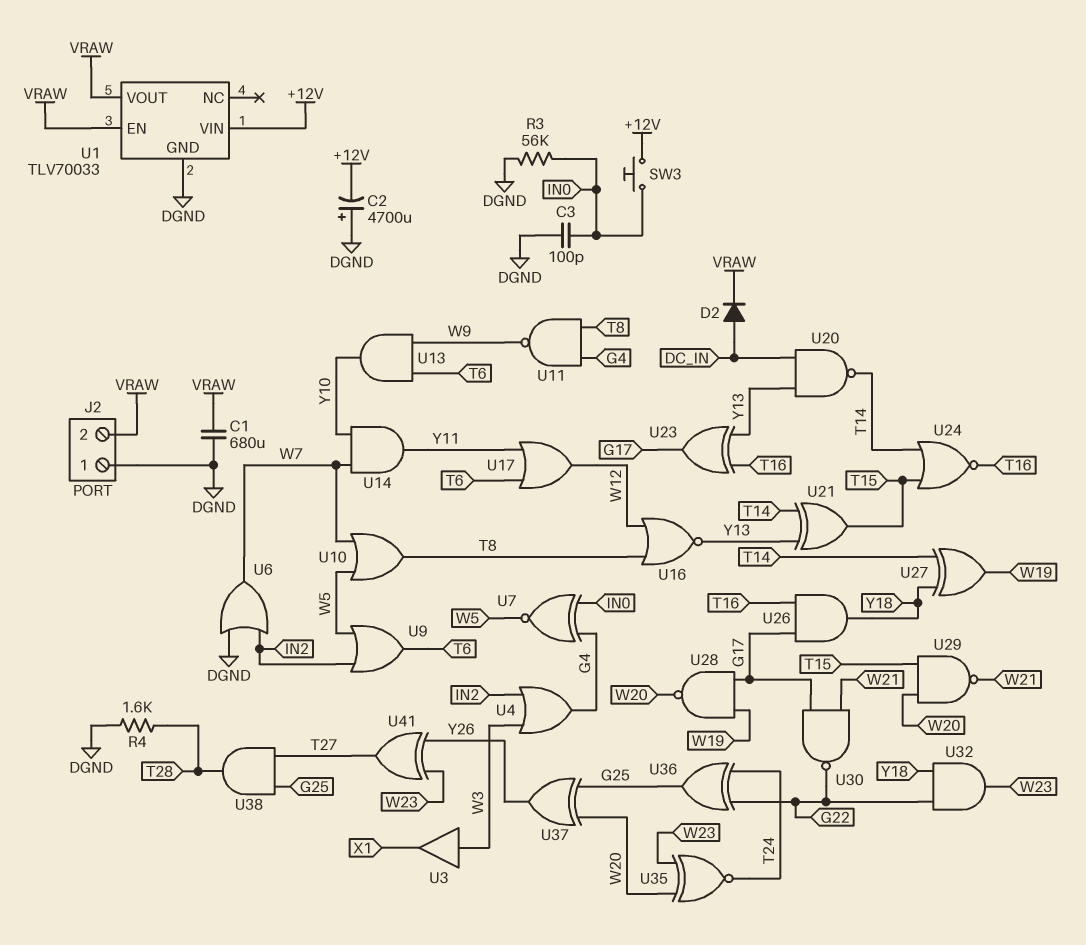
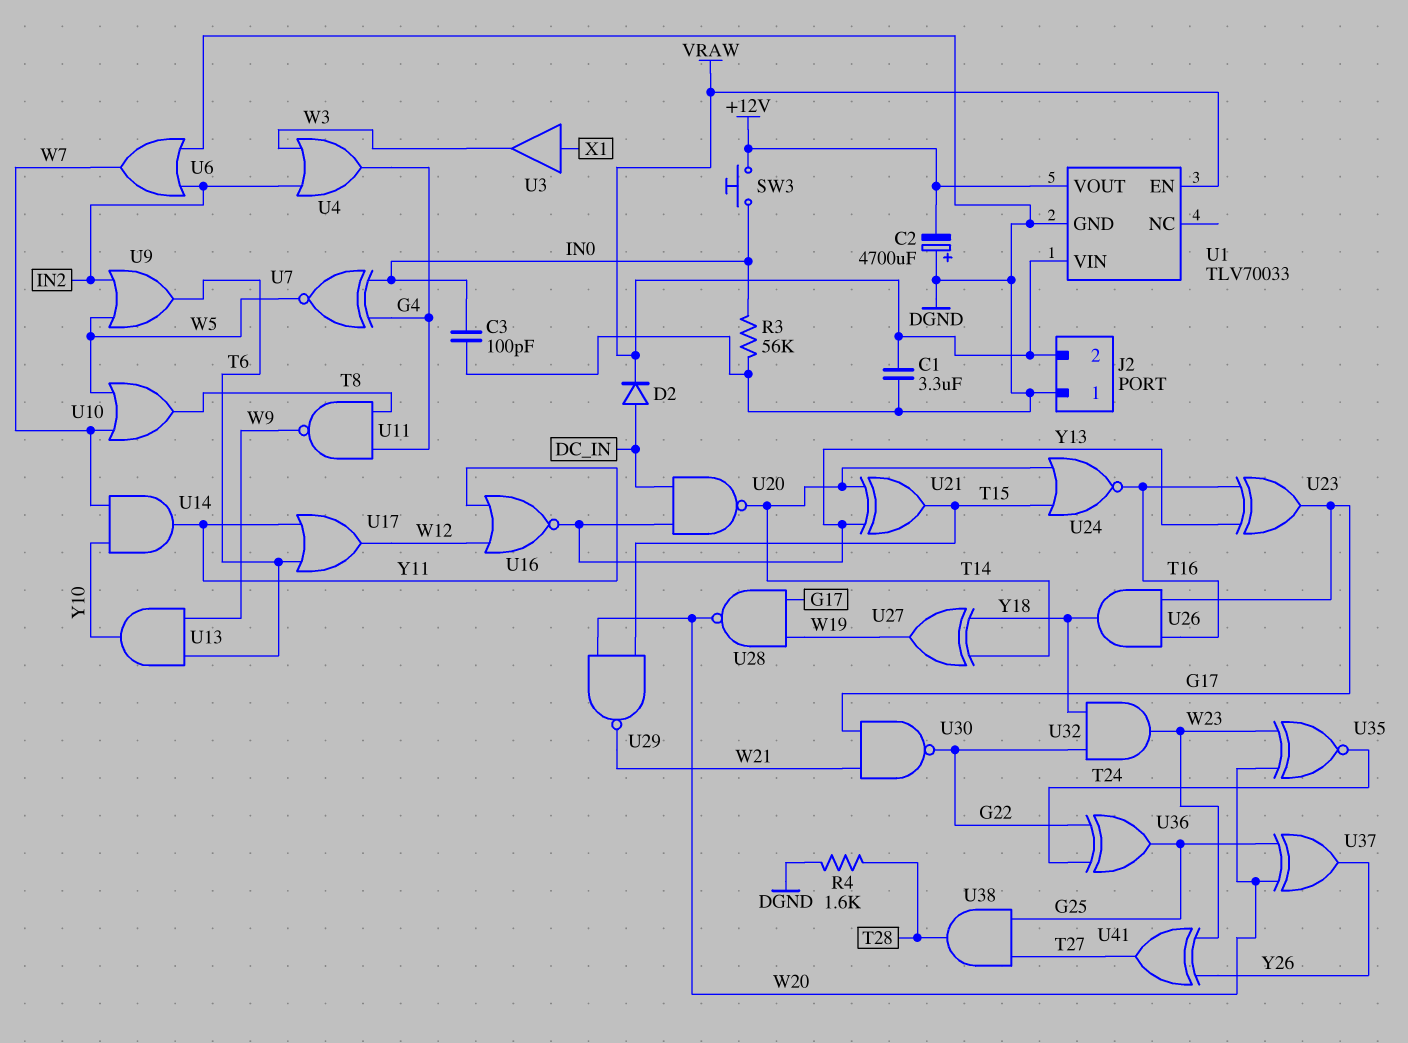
C1: 680uF (DGND, VRAW) -> 3.3uF (DGND, VRAW)
U1 pin VIN: +12V -> VRAW
U1 pin VOUT: VRAW -> +12V
U3: buffer (in W3, out X1) -> buffer (in X1, out W3)
U16: NOR (in T8, in W12, out Y13) -> NOR (in W12, in Y11, out Y13)

